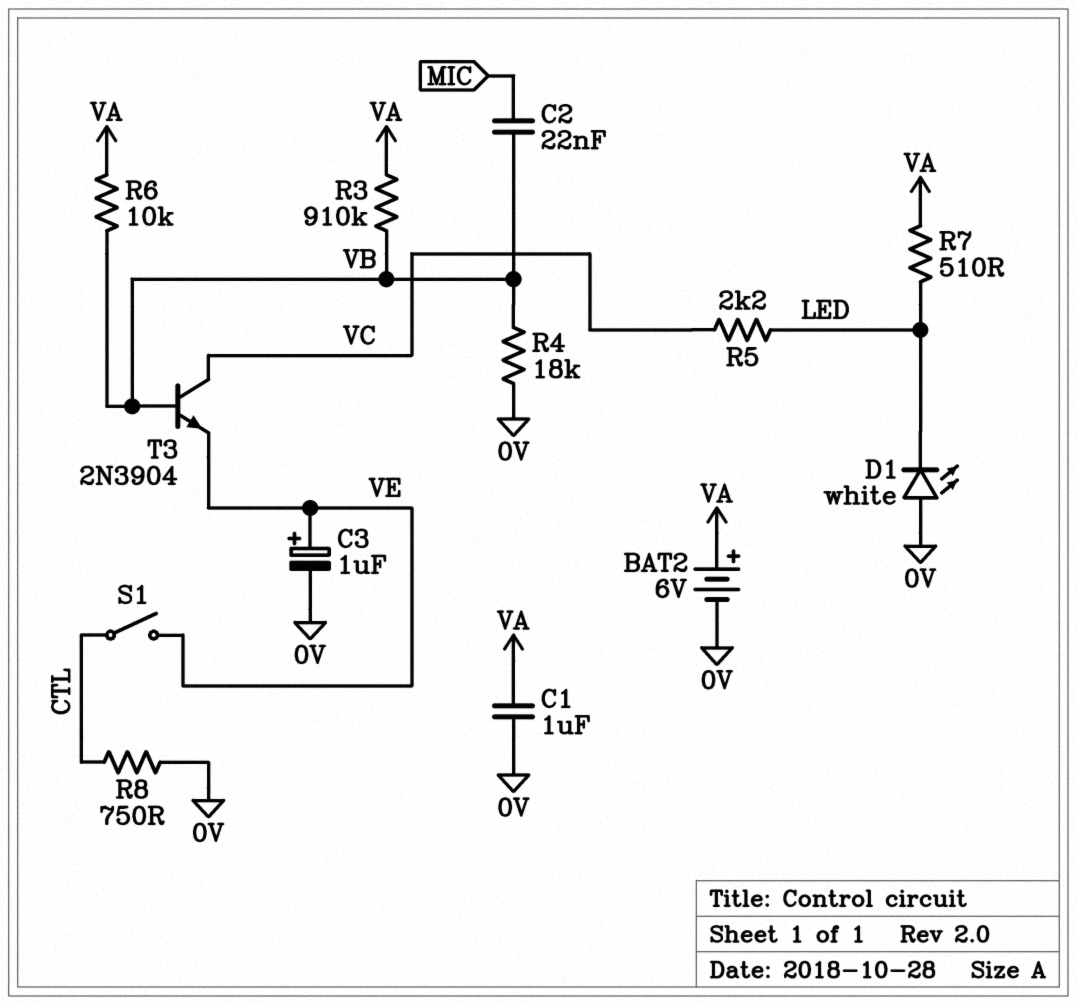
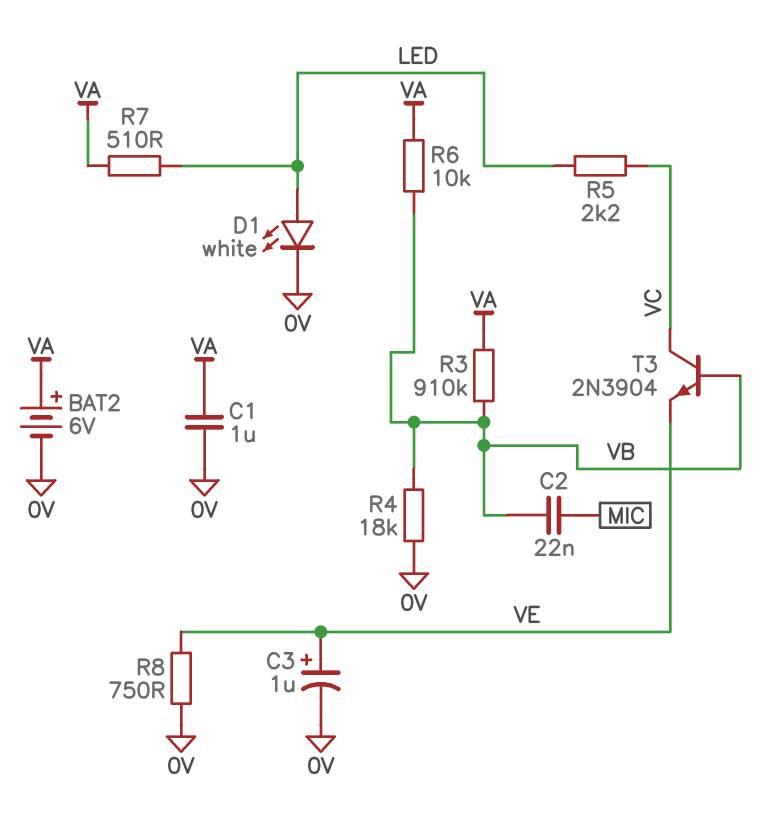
D1: LED white (A 0V, K LED) -> LED white (A LED, K 0V)
R8: 750 (0V, CTL) -> 750 (0V, VE)
S1: switch (CTL, VE) -> none

